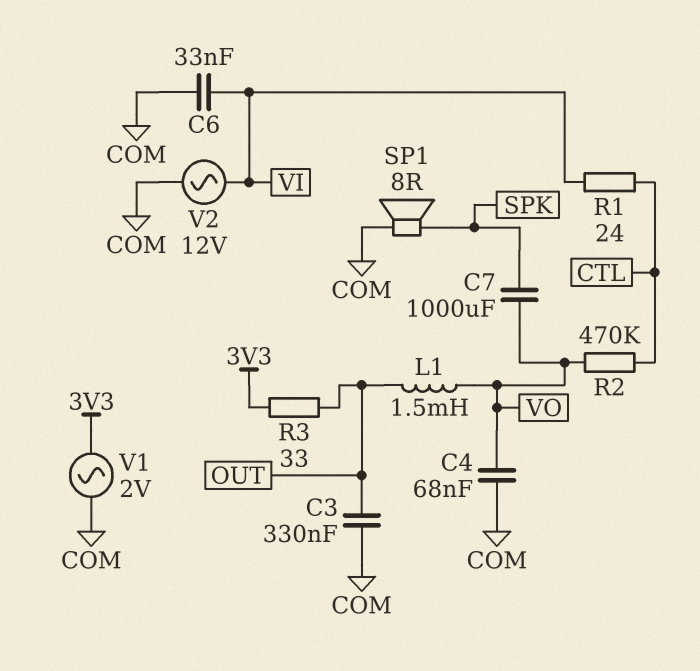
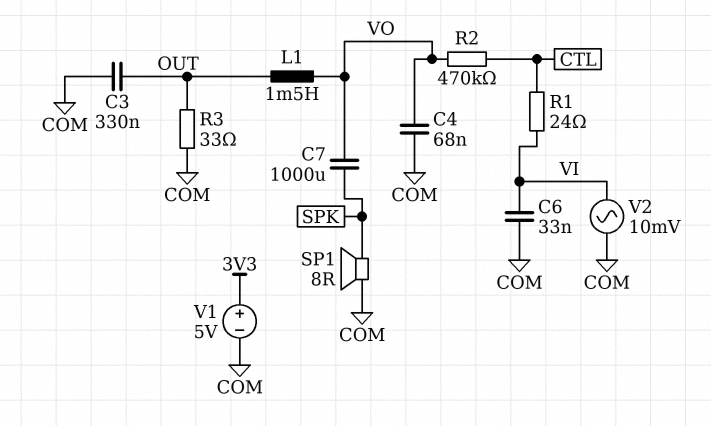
R3: 33 (3V3, OUT) -> 33 (COM, OUT)
V1: AC 2V (3V3, COM) -> 5V (plus 3V3, minus COM)
V2: AC 12V (COM, VI) -> AC 10mV (COM, VI)

